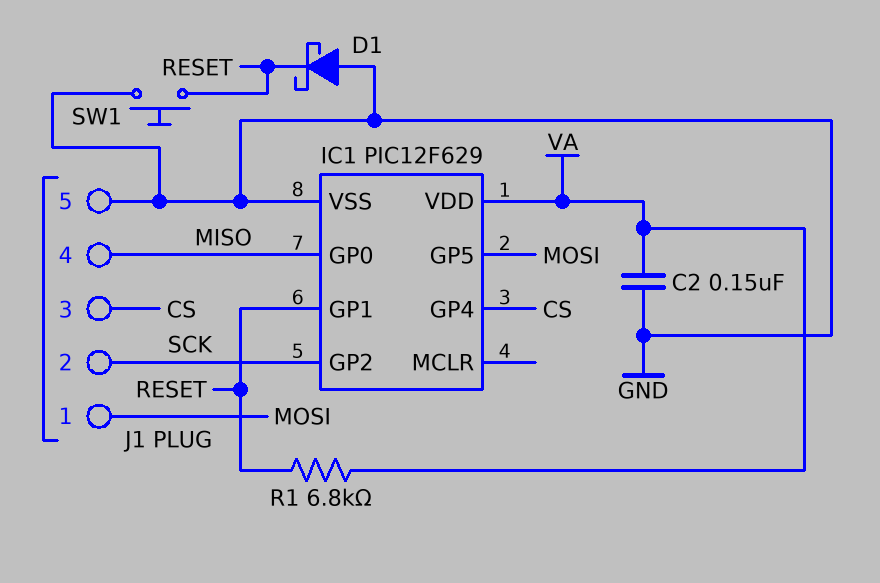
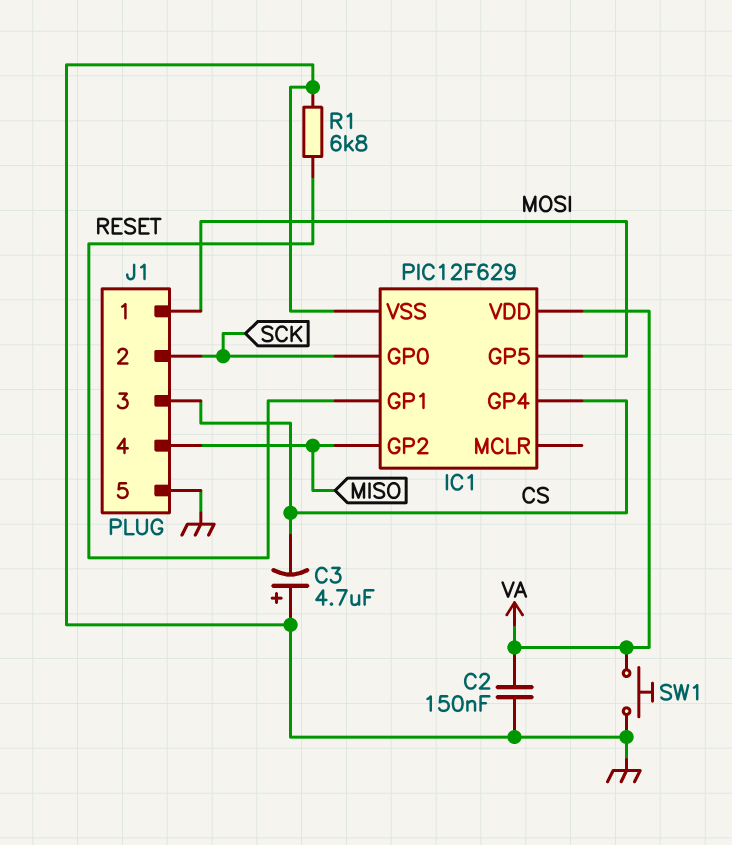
C3: none -> 4.7uF (plus GND, minus CS)
D1: schottky (A GND, K RESET) -> none
IC1 pin GP0: MISO -> SCK
IC1 pin GP2: SCK -> MISO
R1: 6.8k (RESET, VA) -> 6.8k (GND, RESET)
SW1: button (GND, RESET) -> button (GND, VA)

